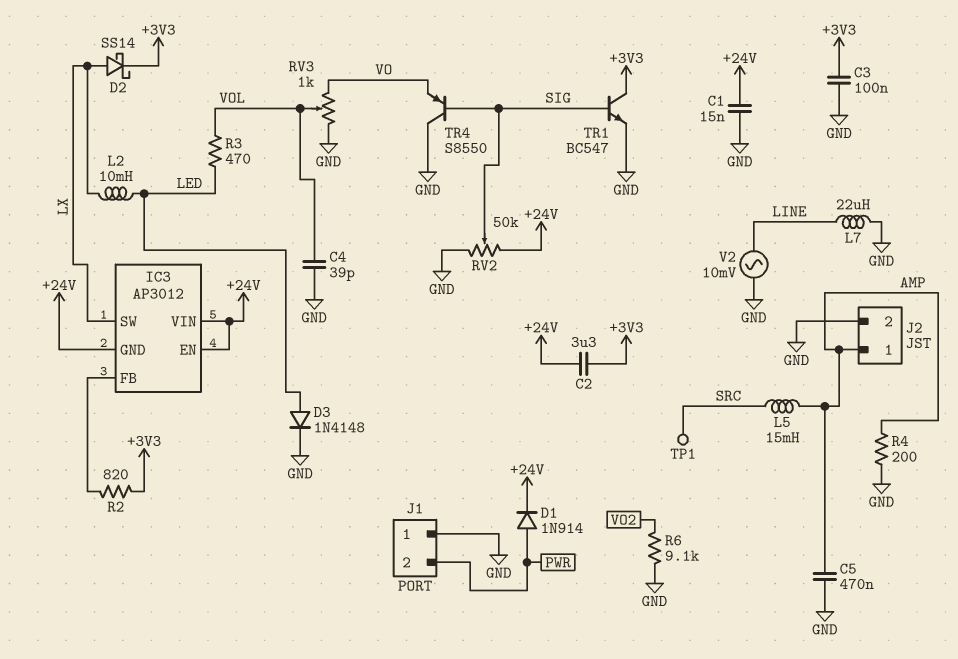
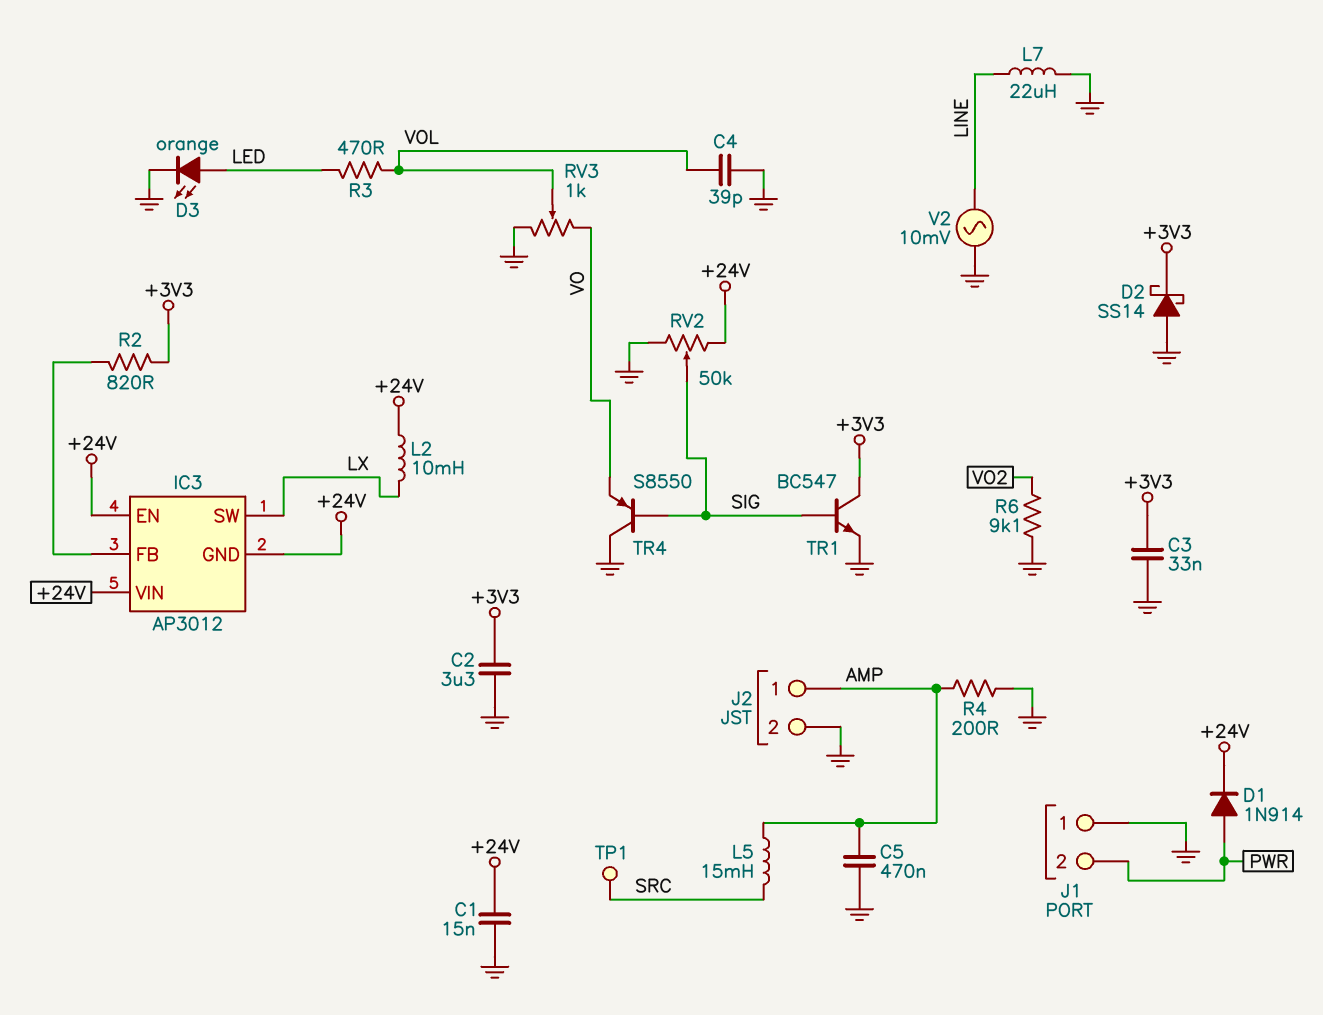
C2: 3.3uF (+3V3, +24V) -> 3.3uF (+3V3, GND)
C3: 100nF (+3V3, GND) -> 33nF (+3V3, GND)
D2: schottky SS14 (A LX, K +3V3) -> schottky SS14 (A GND, K +3V3)
D3: diode 1N4148 (A LED, K GND) -> LED orange (A LED, K GND)
L2: 10mH (LED, LX) -> 10mH (+24V, LX)

